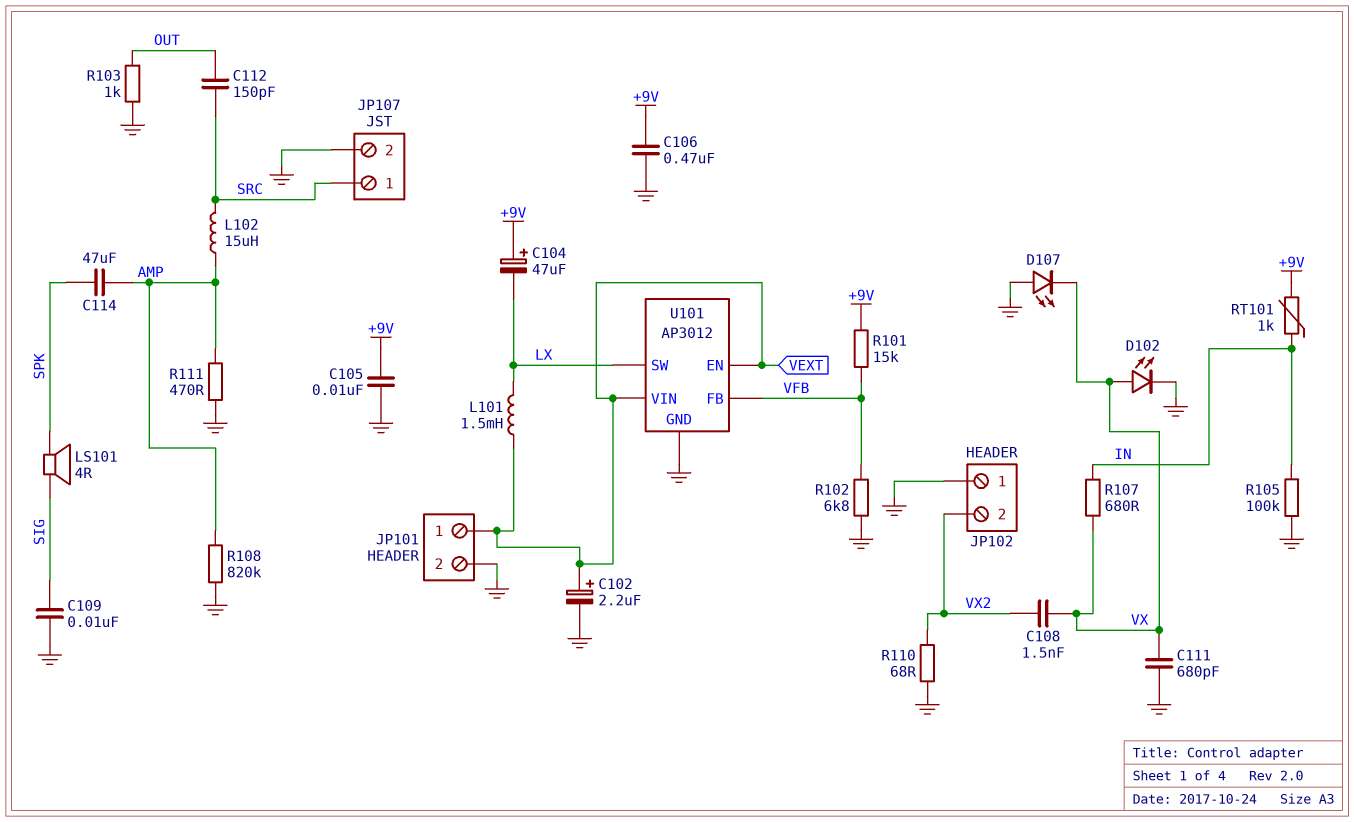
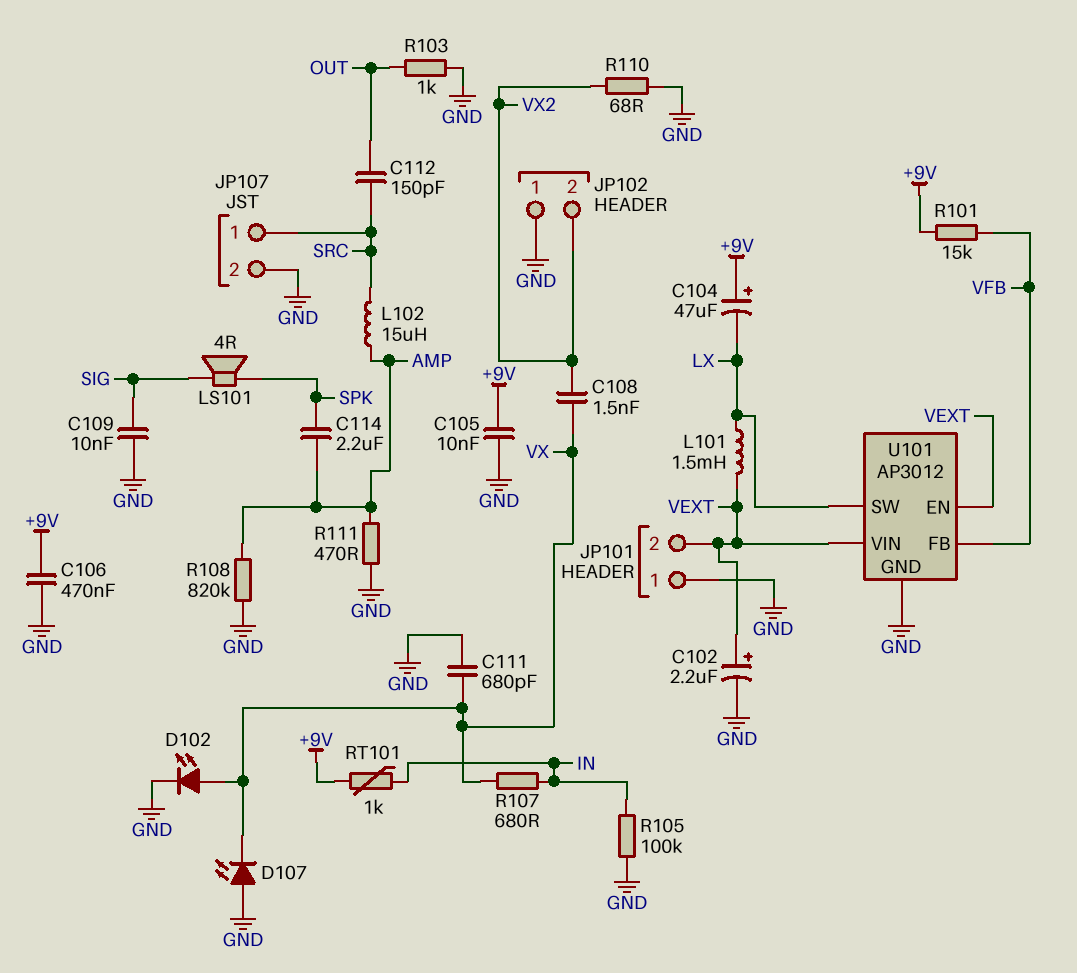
C114: 47uF (AMP, SPK) -> 2.2uF (AMP, SPK)
JP101 pin 1: VEXT -> GND
JP101 pin 2: GND -> VEXT
R102: 6.8k (GND, VFB) -> none

